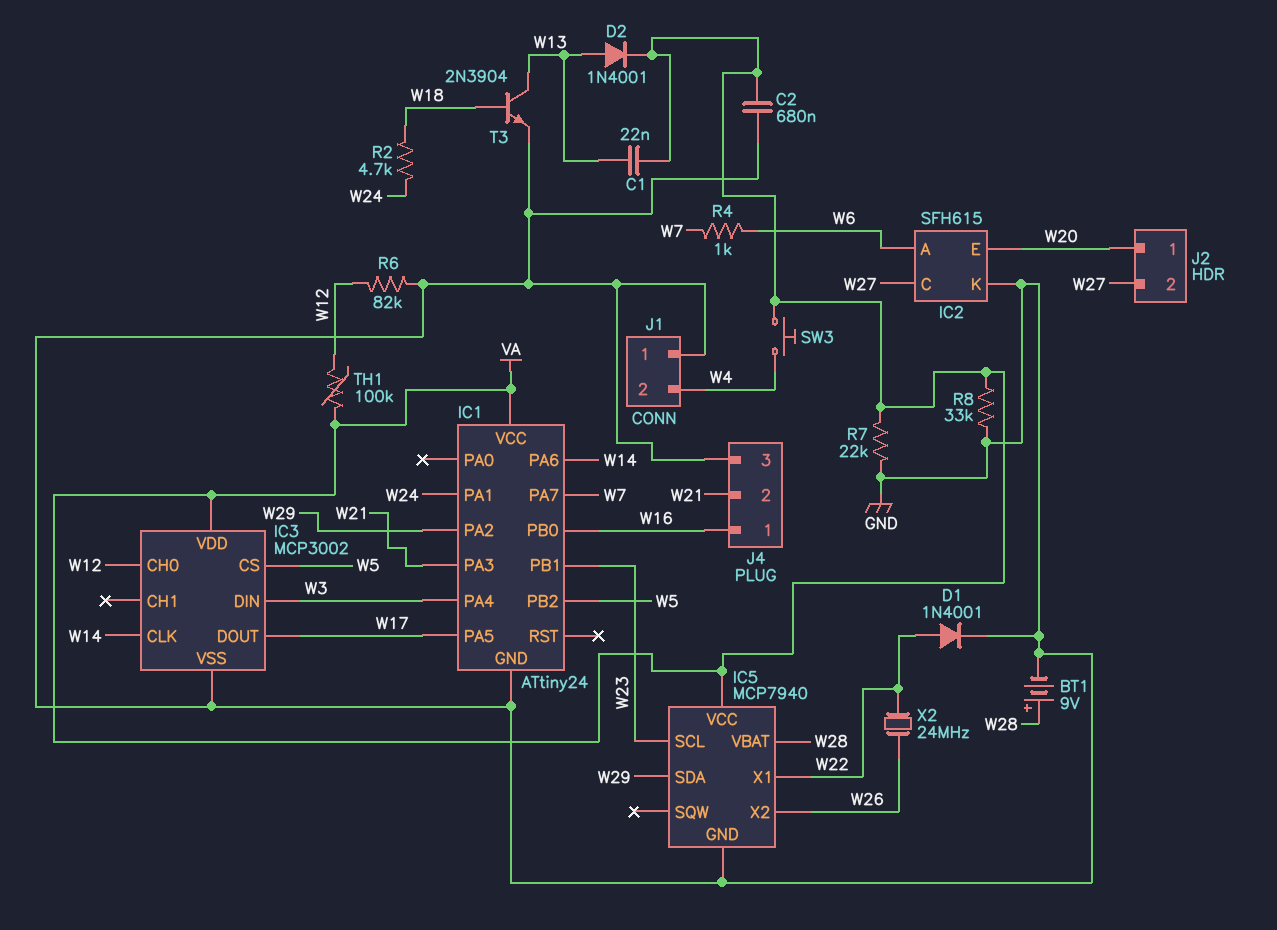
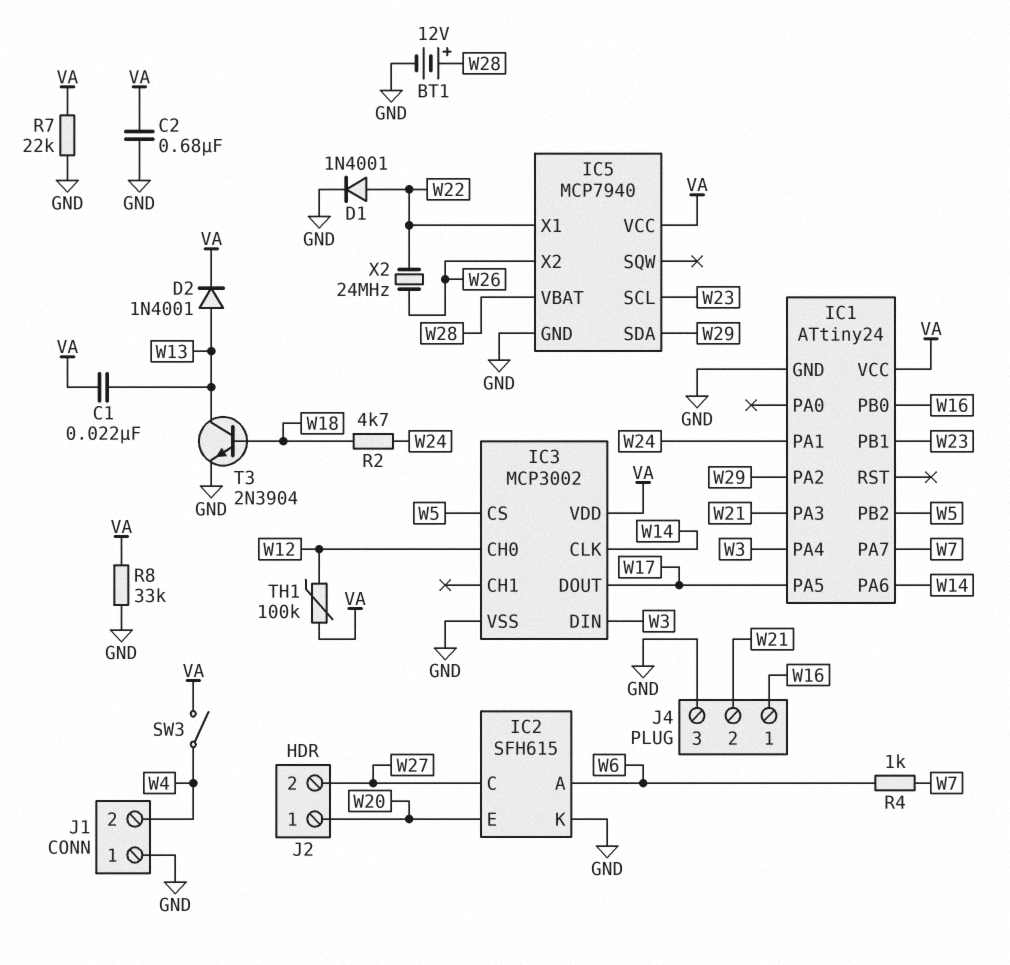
BT1: 9V (plus W28, minus GND) -> 12V (plus W28, minus GND)
R6: 82k (GND, W12) -> none
SW3: button (VA, W4) -> switch (VA, W4)

